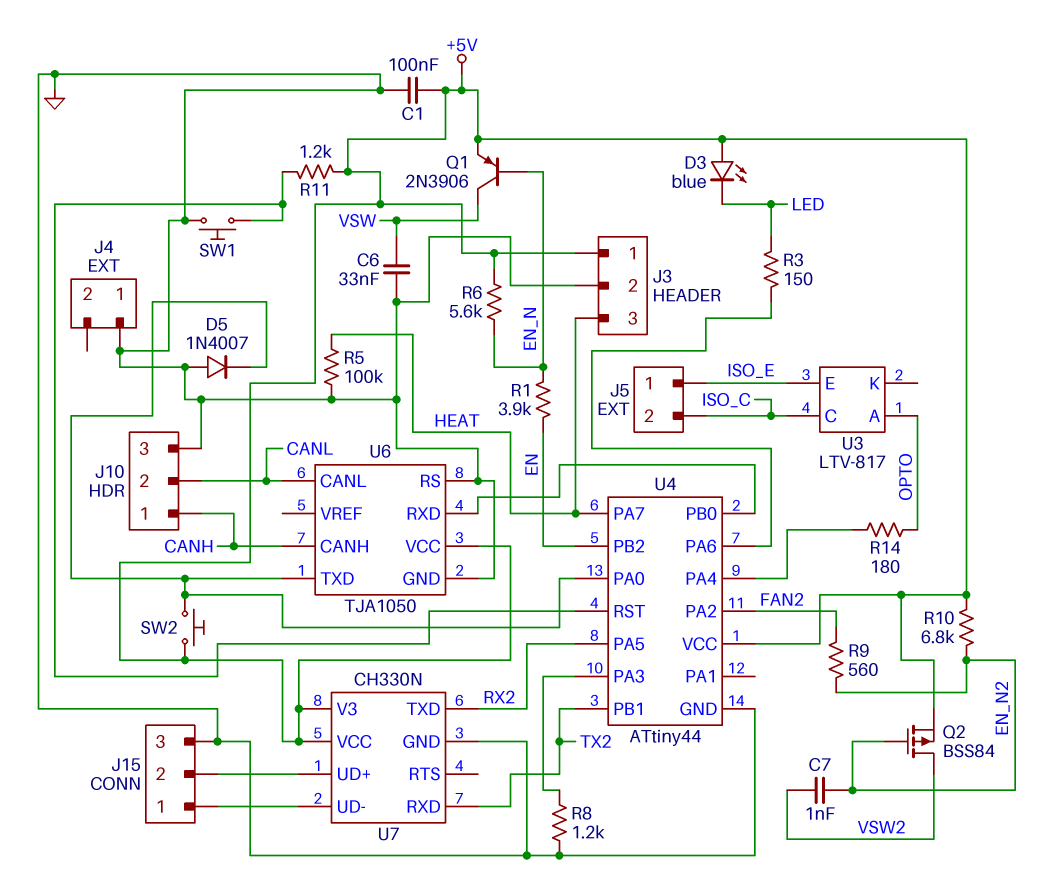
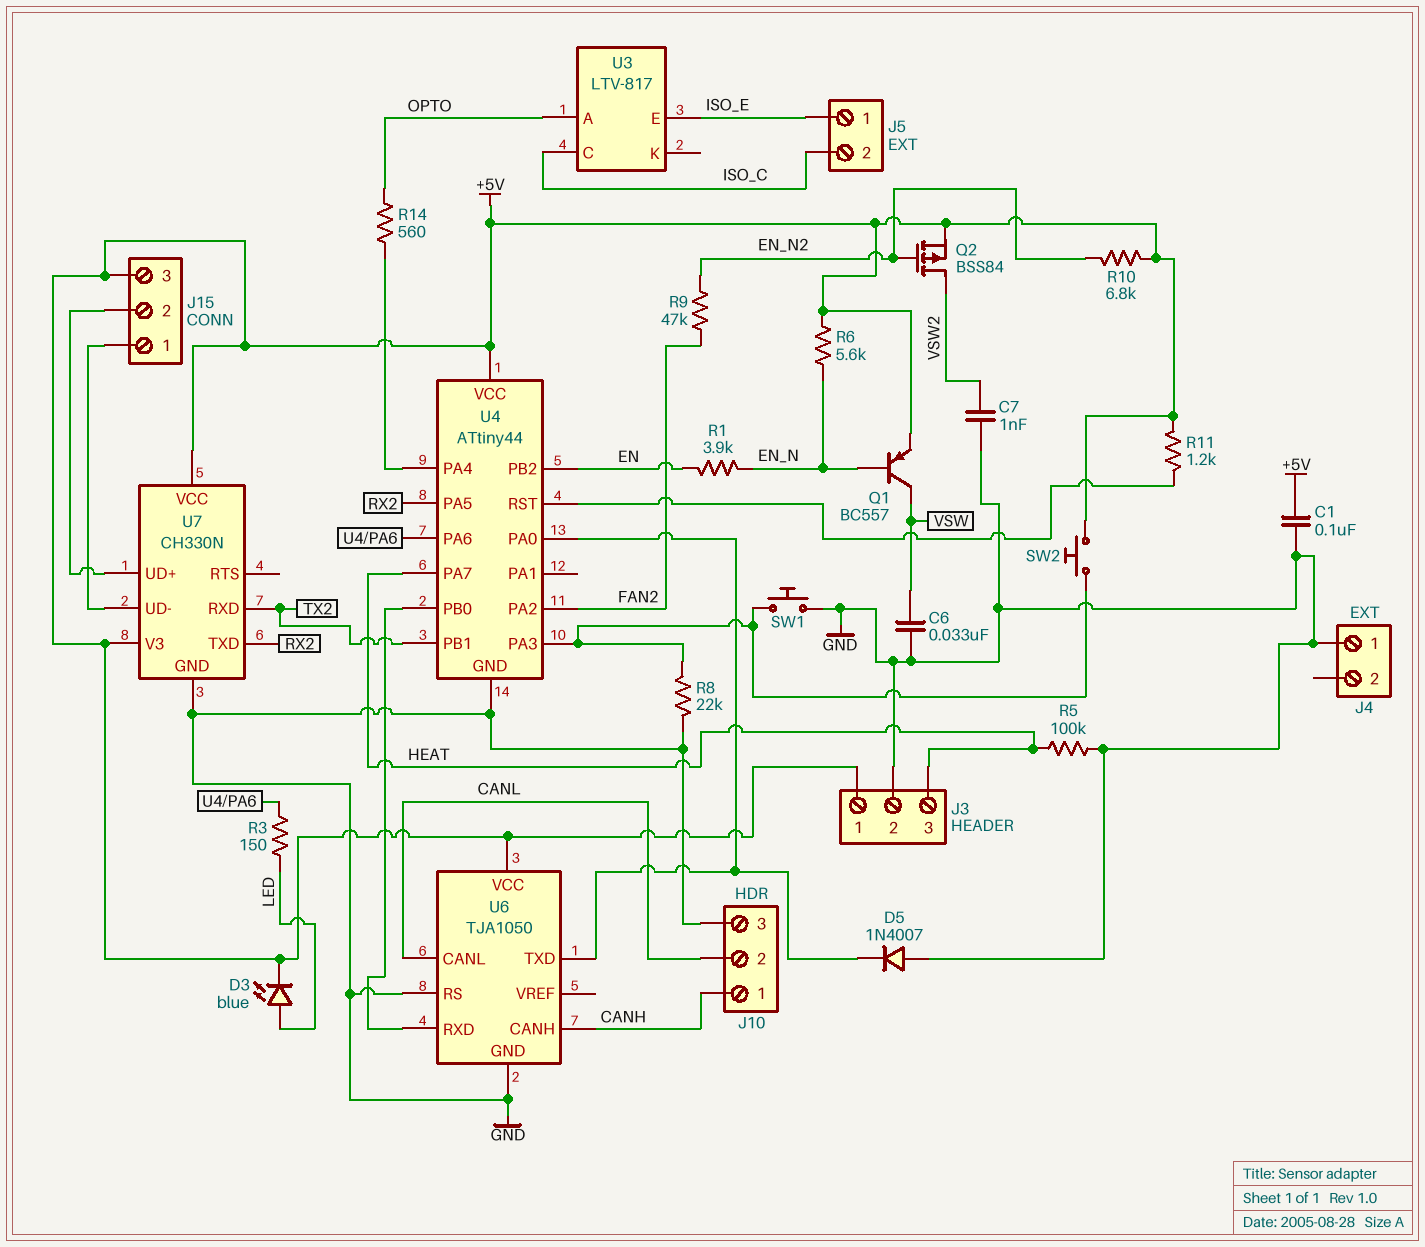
C7: 1nF (EN_N2, VSW2) -> 1nF (GND, VSW2)
D3: LED blue (A +5V, K LED) -> LED blue (A LED, K +5V)
J15 pin 3: GND -> +5V
Q1: PNP 2N3906 (B EN_N, C VSW, E +5V) -> PNP BC557 (B EN_N, C VSW, E +5V)
R8: 1.2k (GND, U4/PA3) -> 22k (GND, U4/PA3)
R9: 560 (EN_N2, FAN2) -> 47k (EN_N2, FAN2)
R14: 180 (OPTO, U4/PA4) -> 560 (OPTO, U4/PA4)
SW1: button (GND, U4/RST) -> button (GND, U4/PA3)
SW2: button (+5V, U4/PA0) -> button (+5V, U4/PA3)

